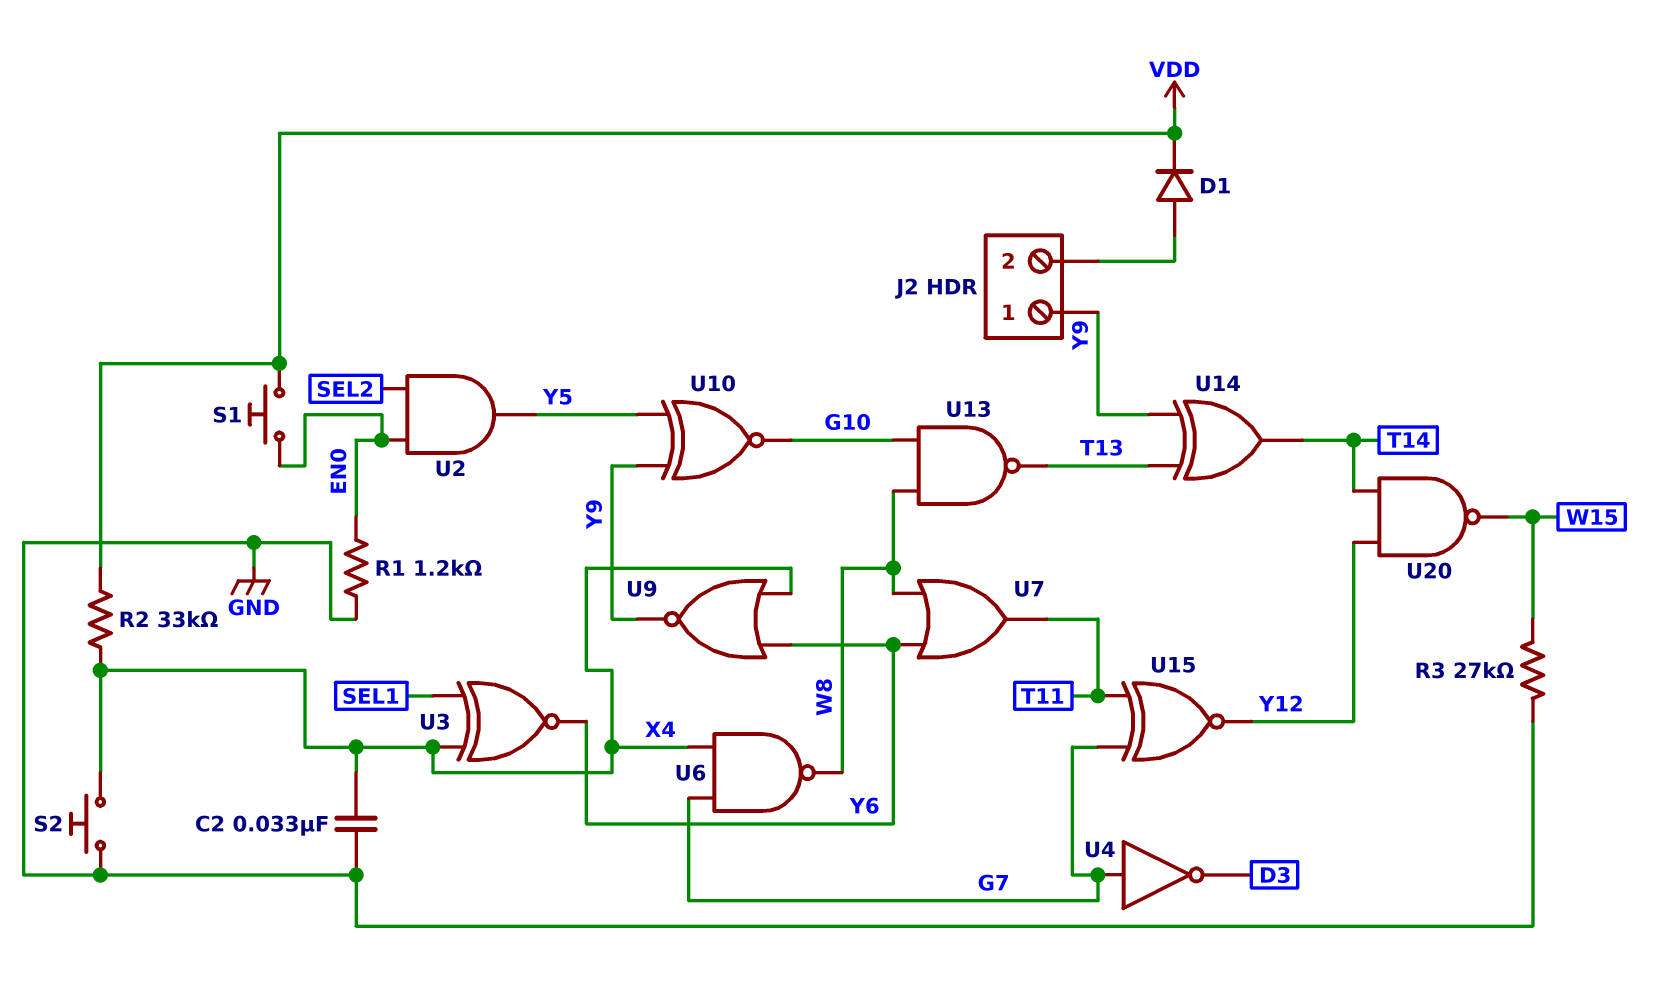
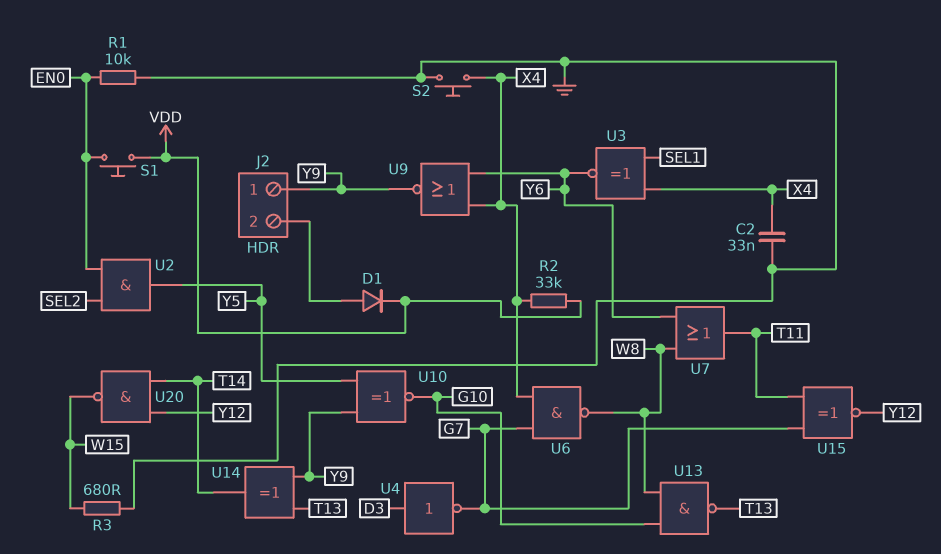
R1: 1.2k (EN0, GND) -> 10k (EN0, GND)
R3: 27k (GND, W15) -> 680 (GND, W15)
U4: NOT (in G7, out D3) -> NOT (in D3, out G7)

